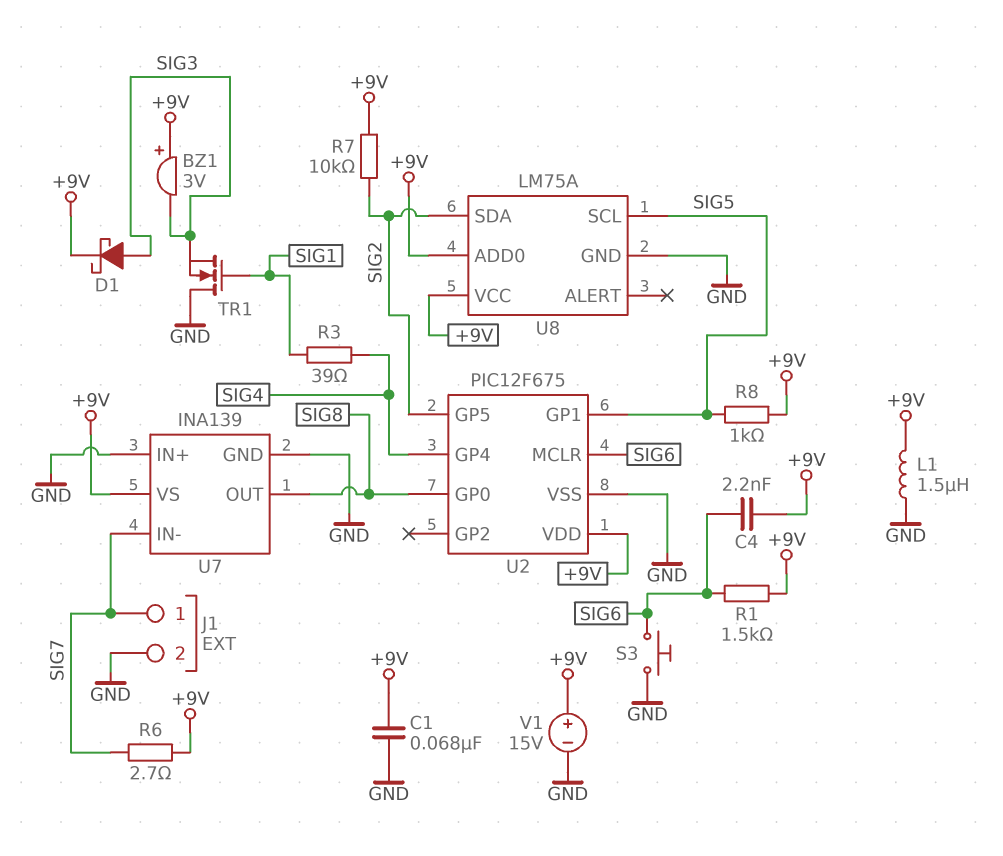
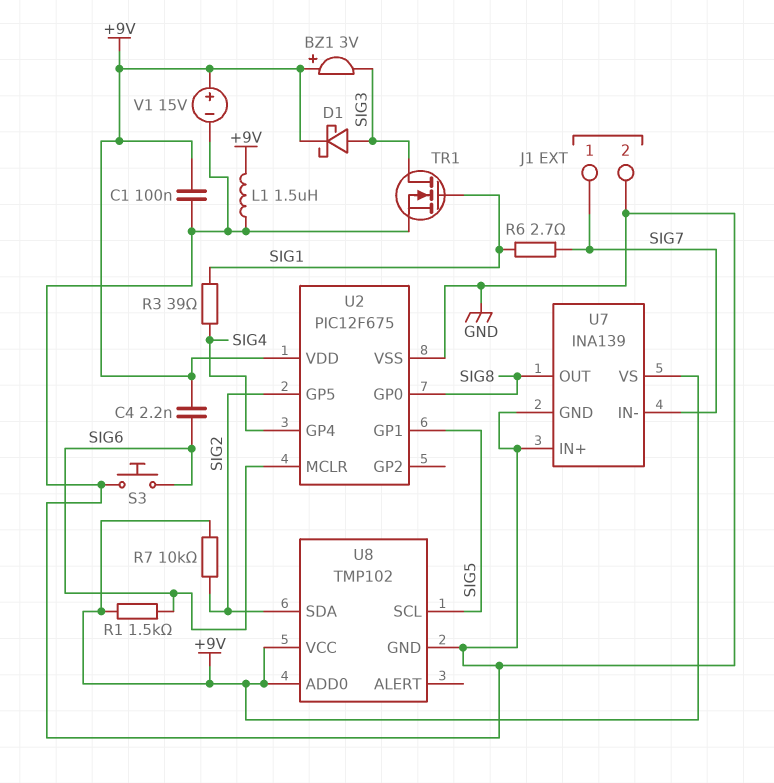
C1: 68nF (+9V, GND) -> 100nF (+9V, GND)
R6: 2.7 (+9V, SIG7) -> 2.7 (SIG1, SIG7)
R8: 1k (+9V, SIG5) -> none
TR1: NMOS (G SIG1, D GND, S SIG3) -> NMOS (G SIG1, D SIG3, S GND)
U8: LM75A -> TMP102

